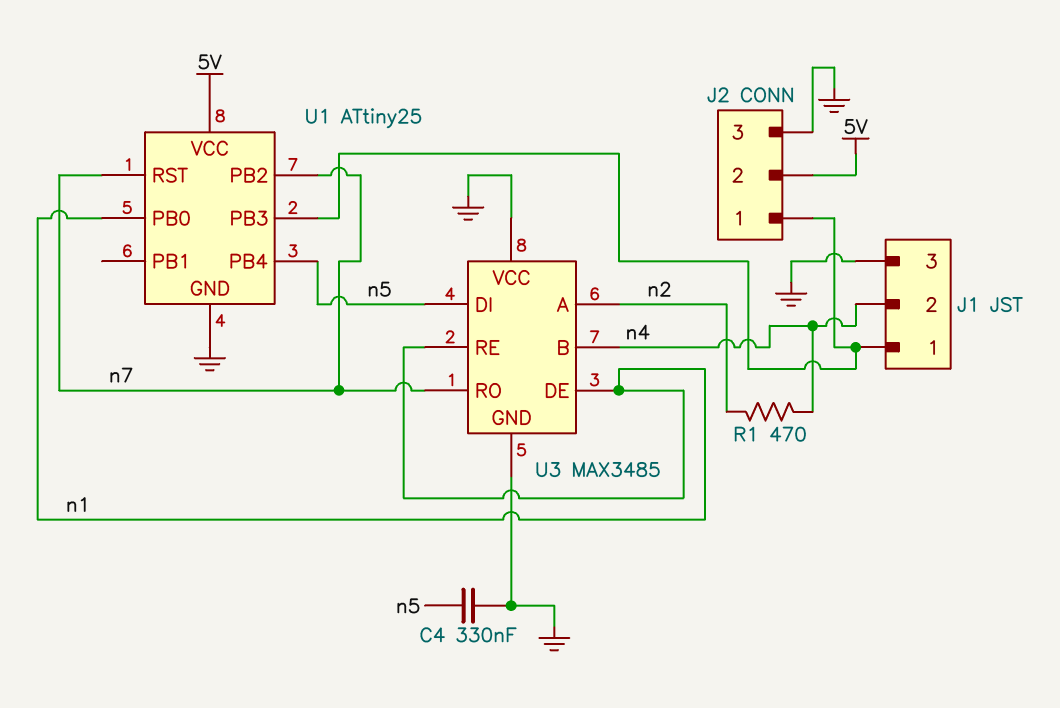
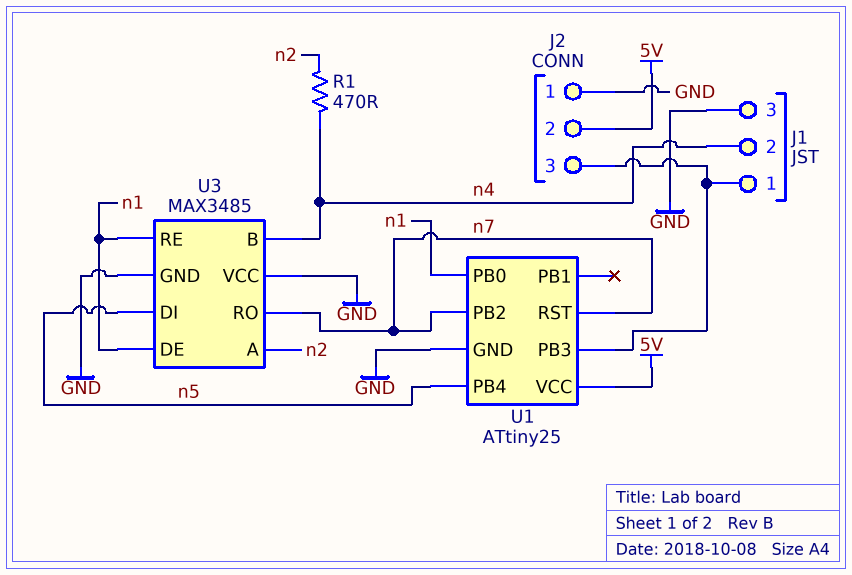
C4: 330nF (GND, n5) -> none
J2 pin 1: J1/1 -> GND
J2 pin 3: GND -> J1/1

